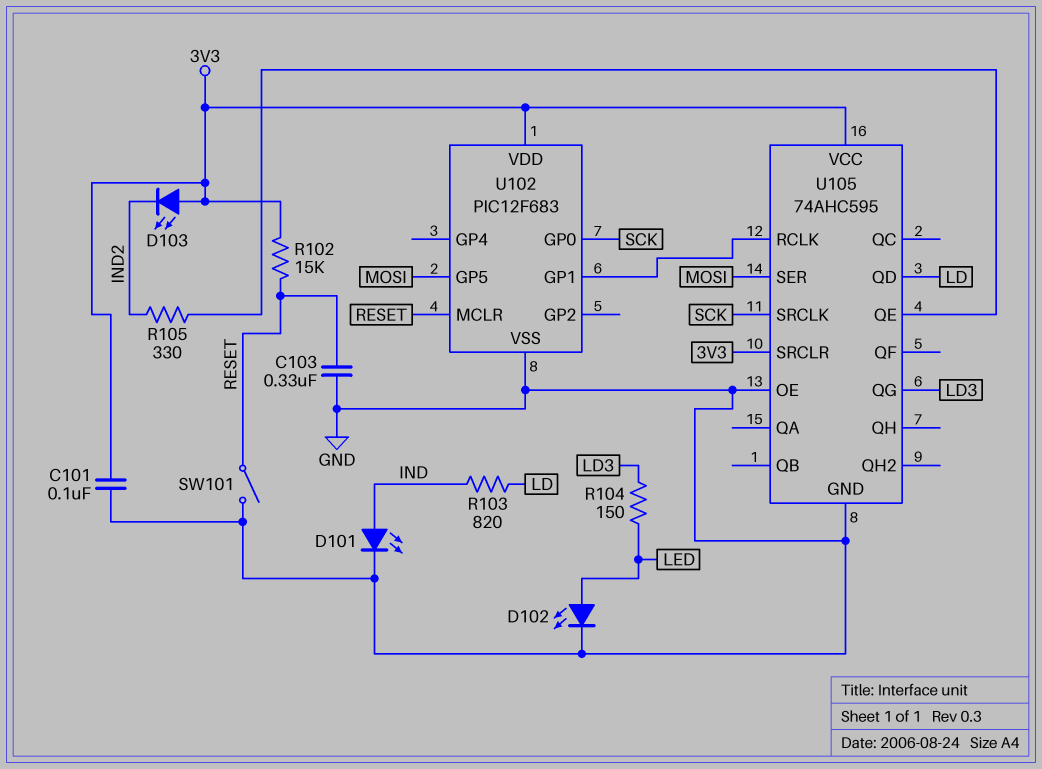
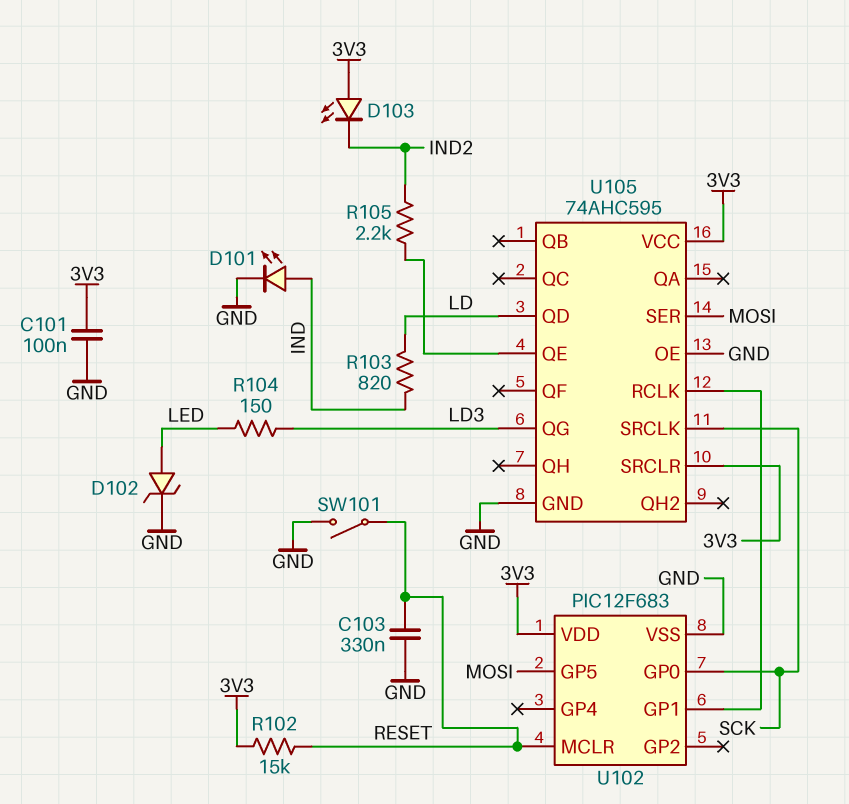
D102: LED (A LED, K GND) -> zener (A LED, K GND)
R105: 330 (IND2, U105/QE) -> 2.2k (IND2, U105/QE)

